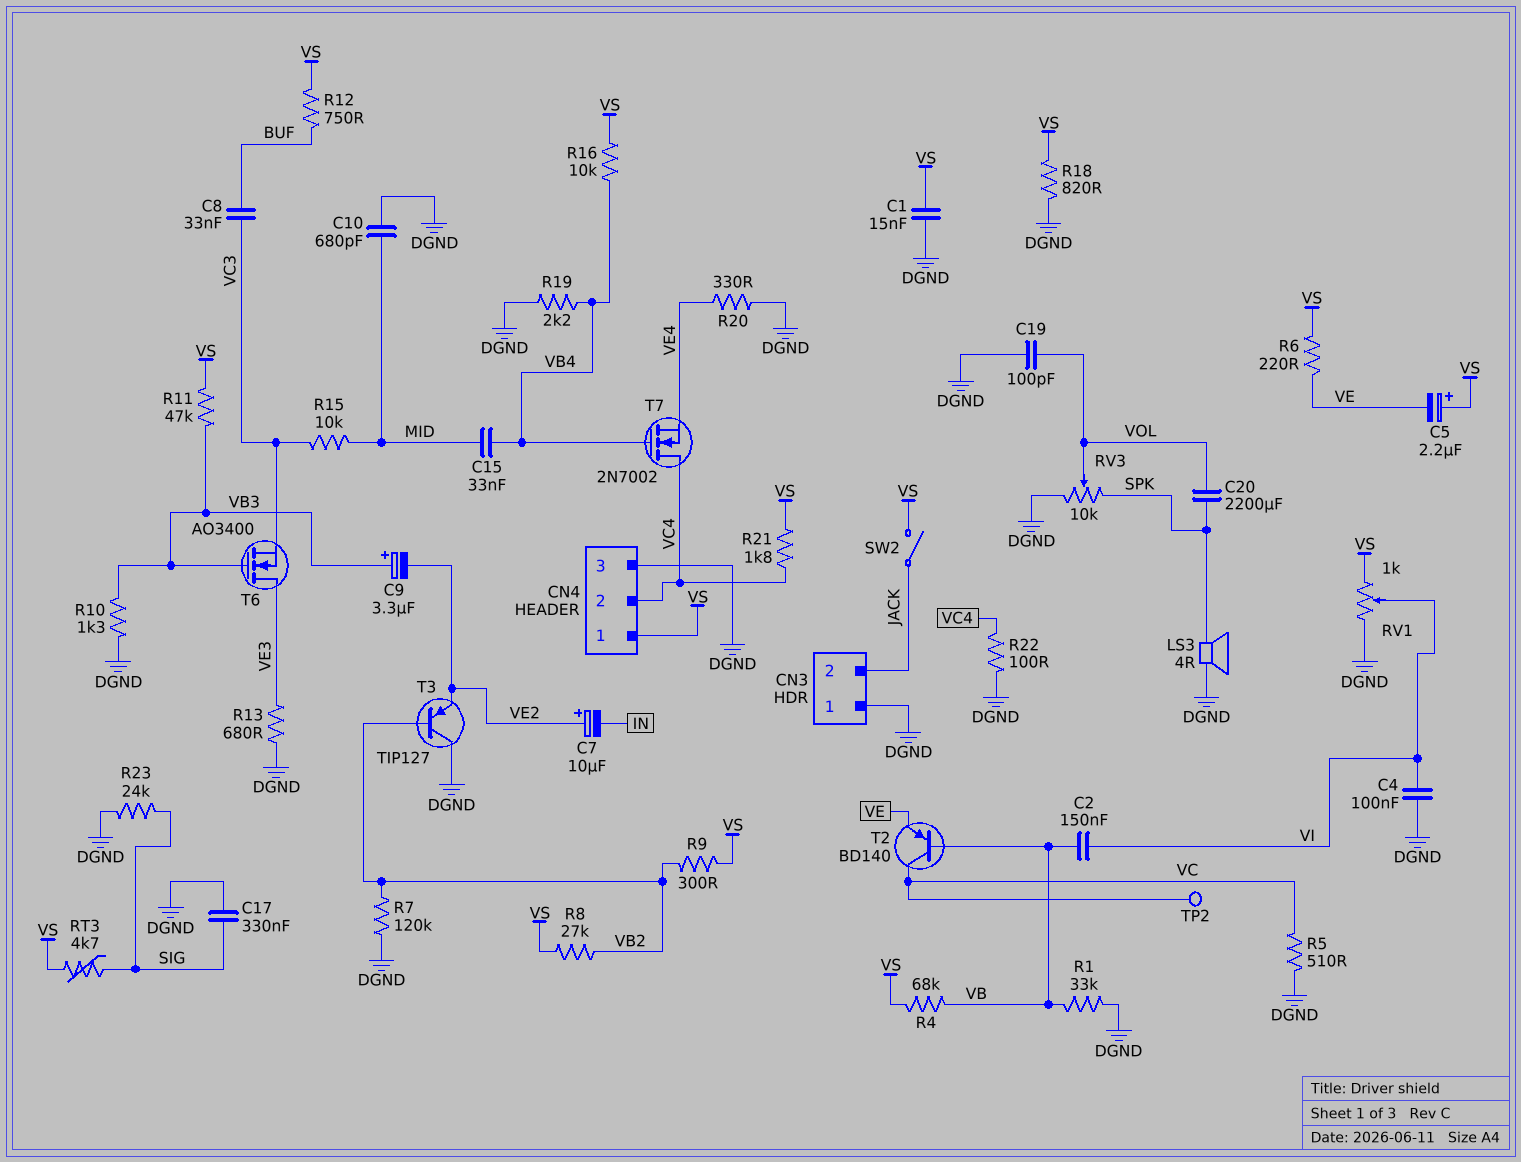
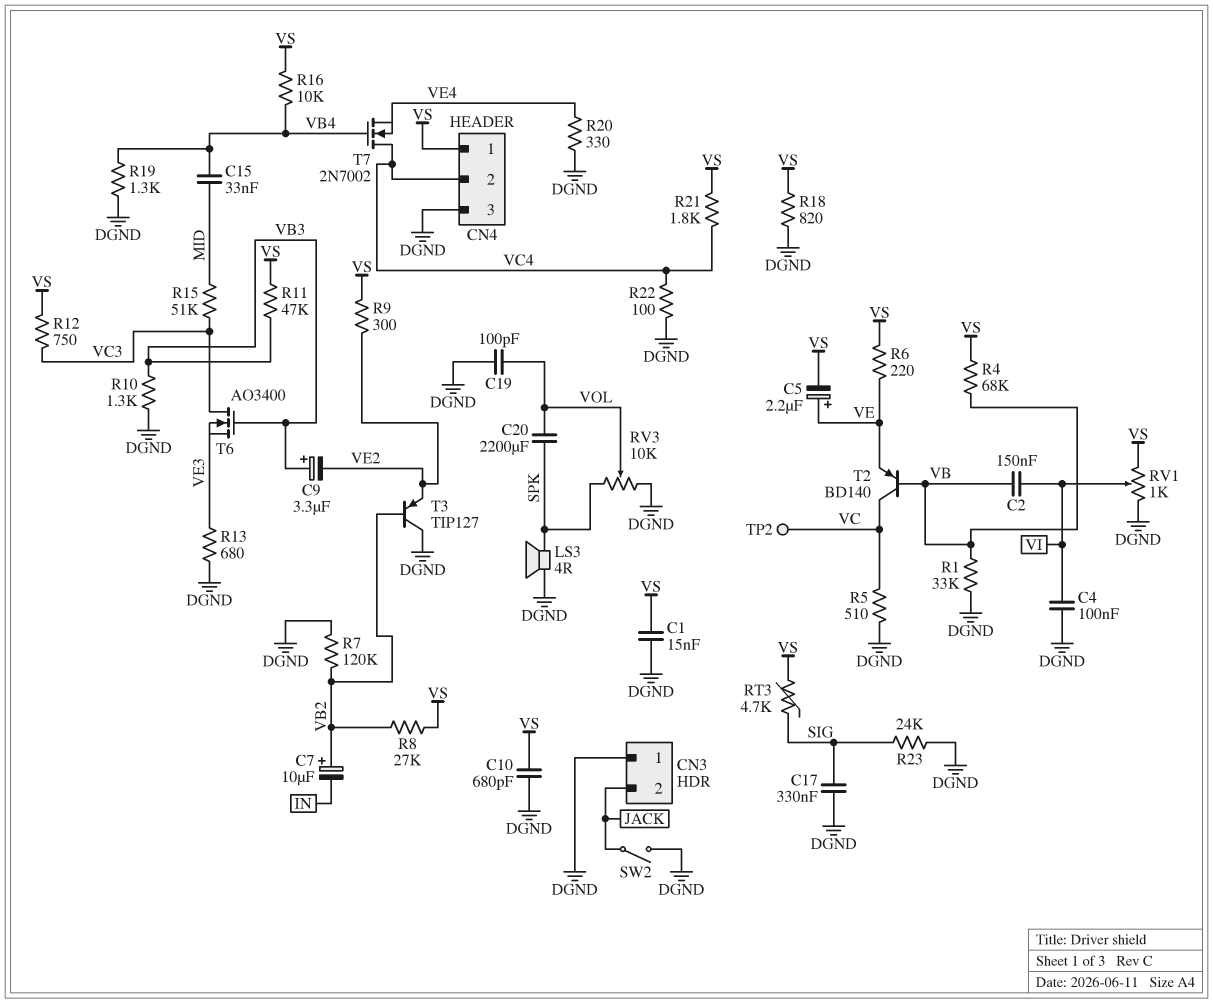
C5: 2.2uF (plus VS, minus VE) -> 2.2uF (plus VE, minus VS)
C7: 10uF (plus VE2, minus IN) -> 10uF (plus VB2, minus IN)
C8: 33nF (BUF, VC3) -> none
C10: 680pF (DGND, MID) -> 680pF (DGND, VS)
R9: 300 (VB2, VS) -> 300 (VE2, VS)
R12: 750 (BUF, VS) -> 750 (VC3, VS)
R15: 10k (MID, VC3) -> 51k (MID, VC3)
R19: 2.2k (DGND, VB4) -> 1.3k (DGND, VB4)
SW2: switch (JACK, VS) -> switch (DGND, JACK)
T6: NMOS AO3400 (G VB3, D VE3, S VC3) -> NMOS AO3400 (G VB3, D VC3, S VE3)

